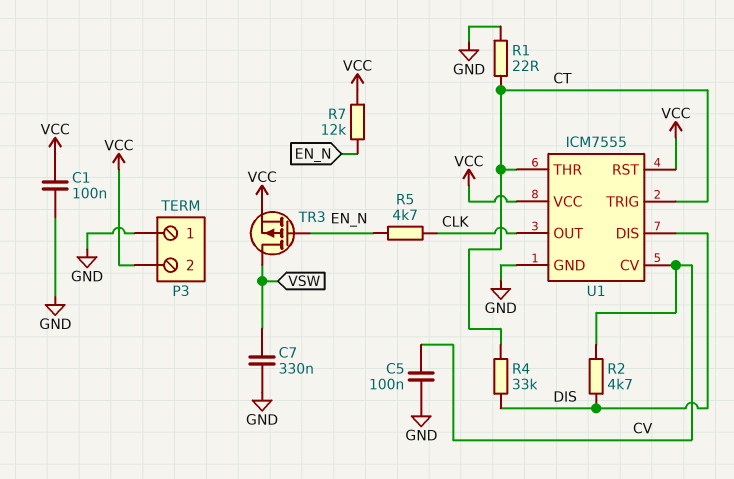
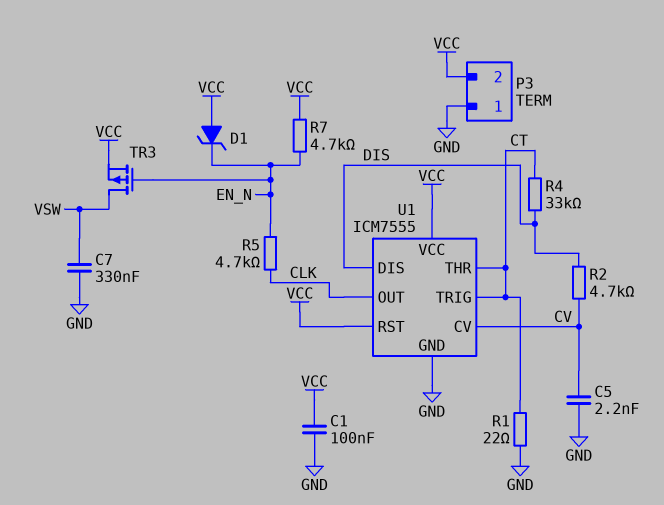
C5: 100nF (CV, GND) -> 2.2nF (CV, GND)
D1: none -> zener (A VCC, K EN_N)
R7: 12k (EN_N, VCC) -> 4.7k (EN_N, VCC)

